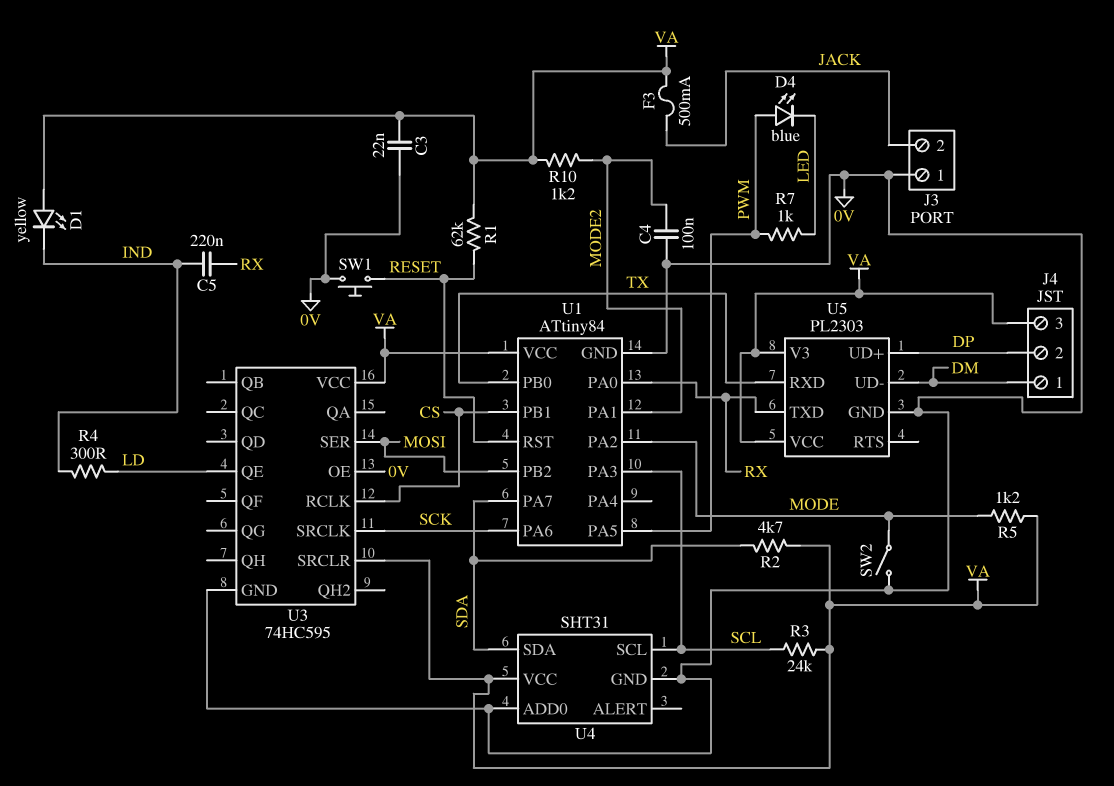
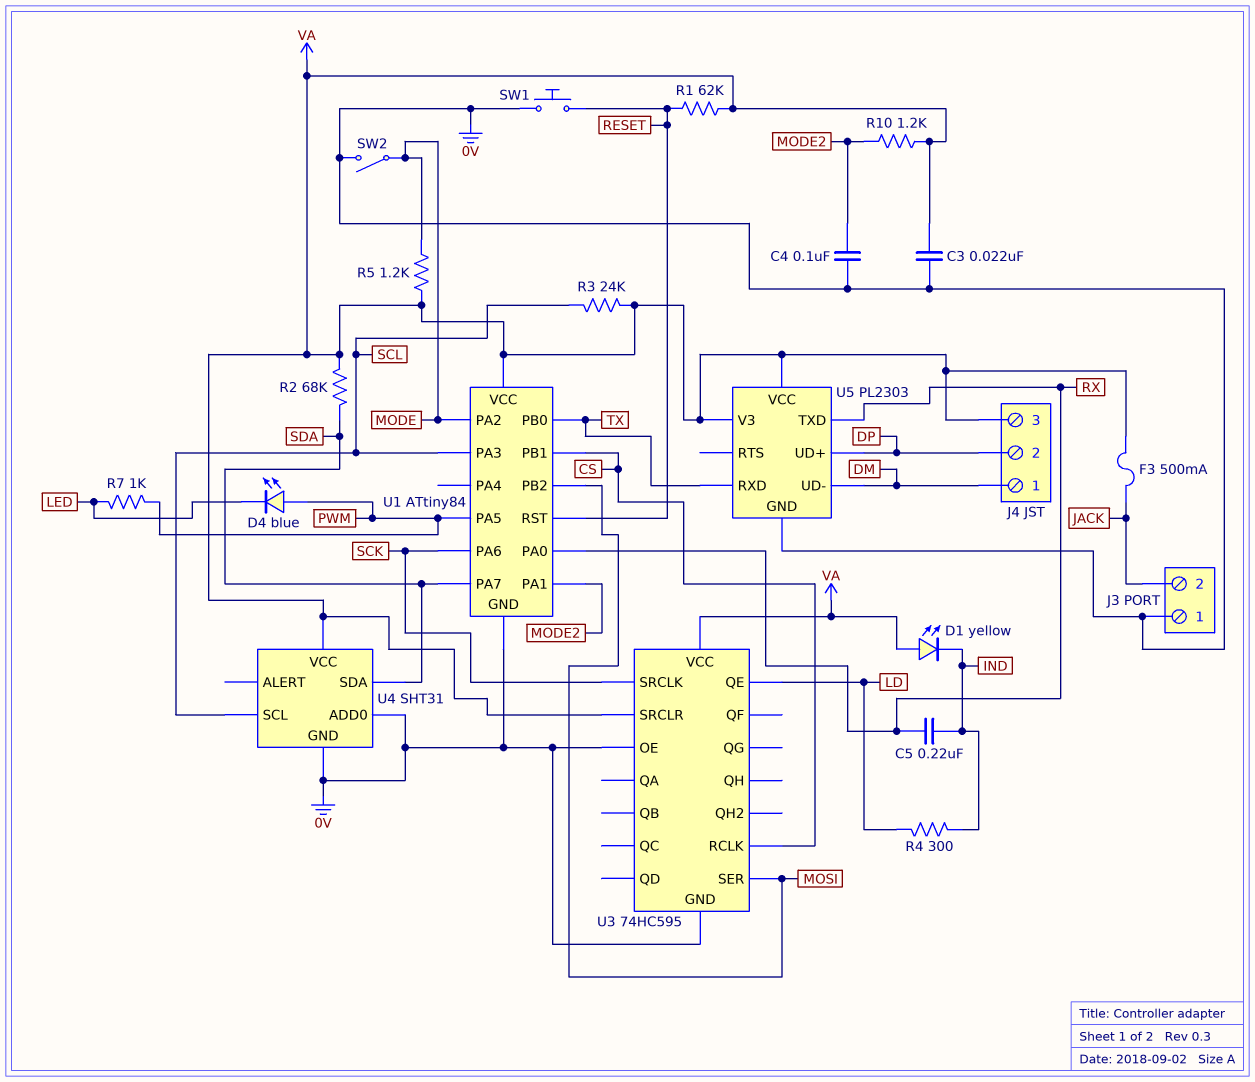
R2: 4.7k (SDA, VA) -> 68k (SDA, VA)

